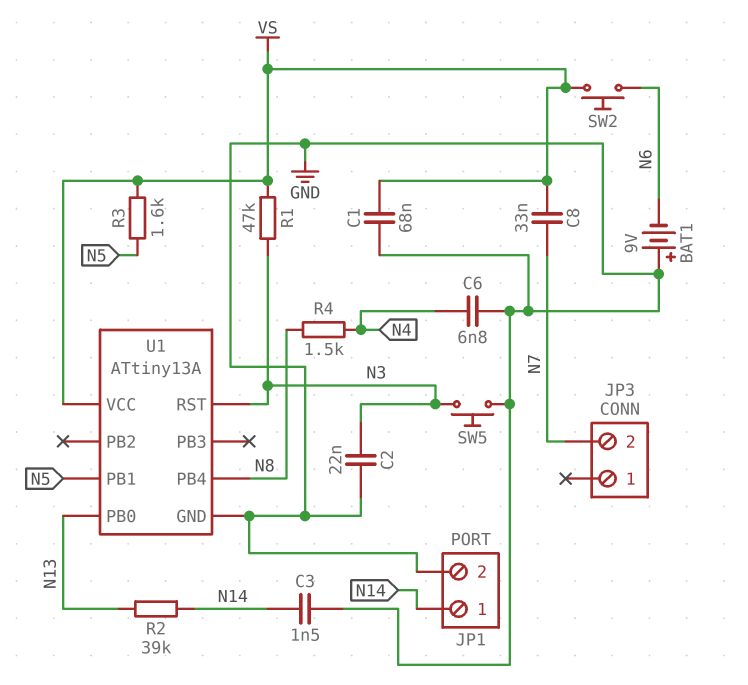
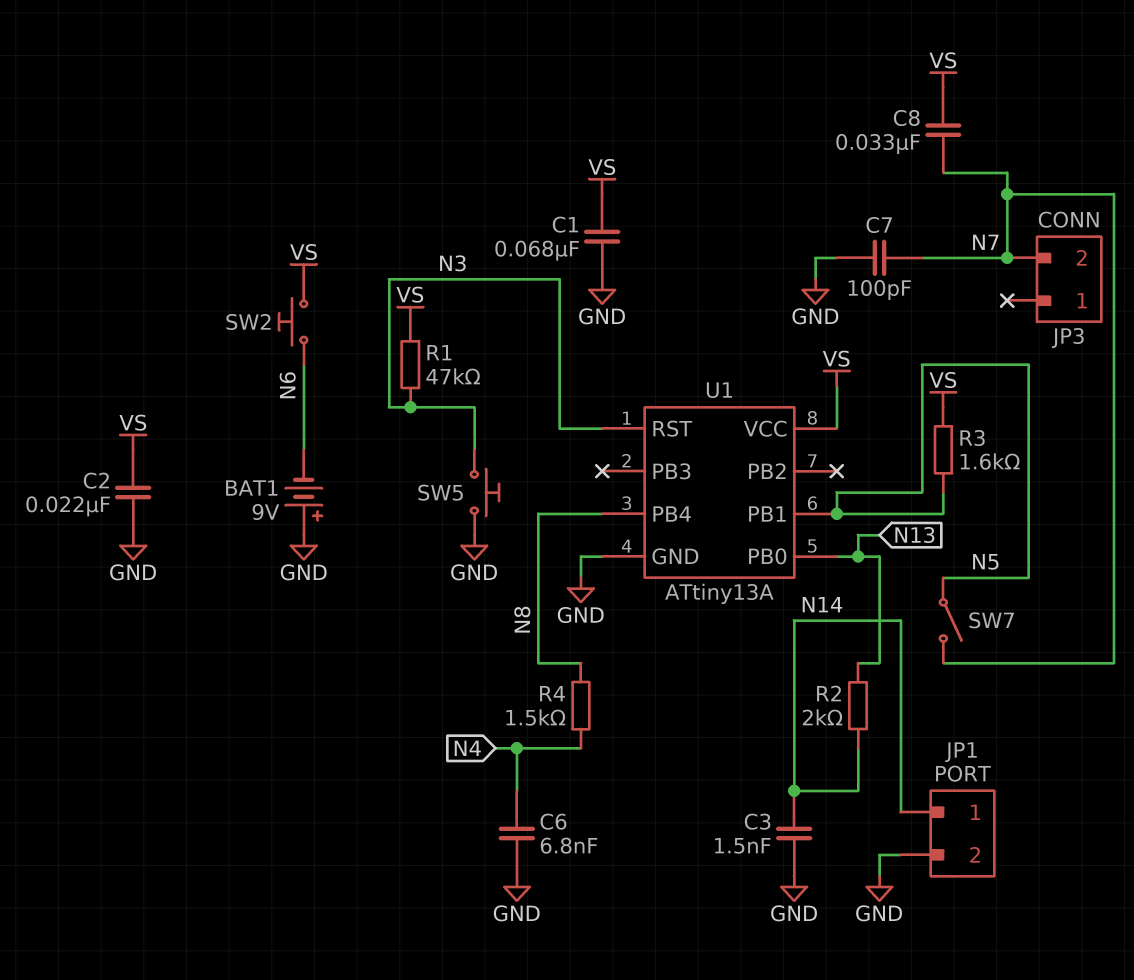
C2: 22nF (GND, N3) -> 22nF (GND, VS)
C7: none -> 100pF (GND, N7)
R2: 39k (N13, N14) -> 2k (N13, N14)
SW7: none -> switch (N5, N7)

